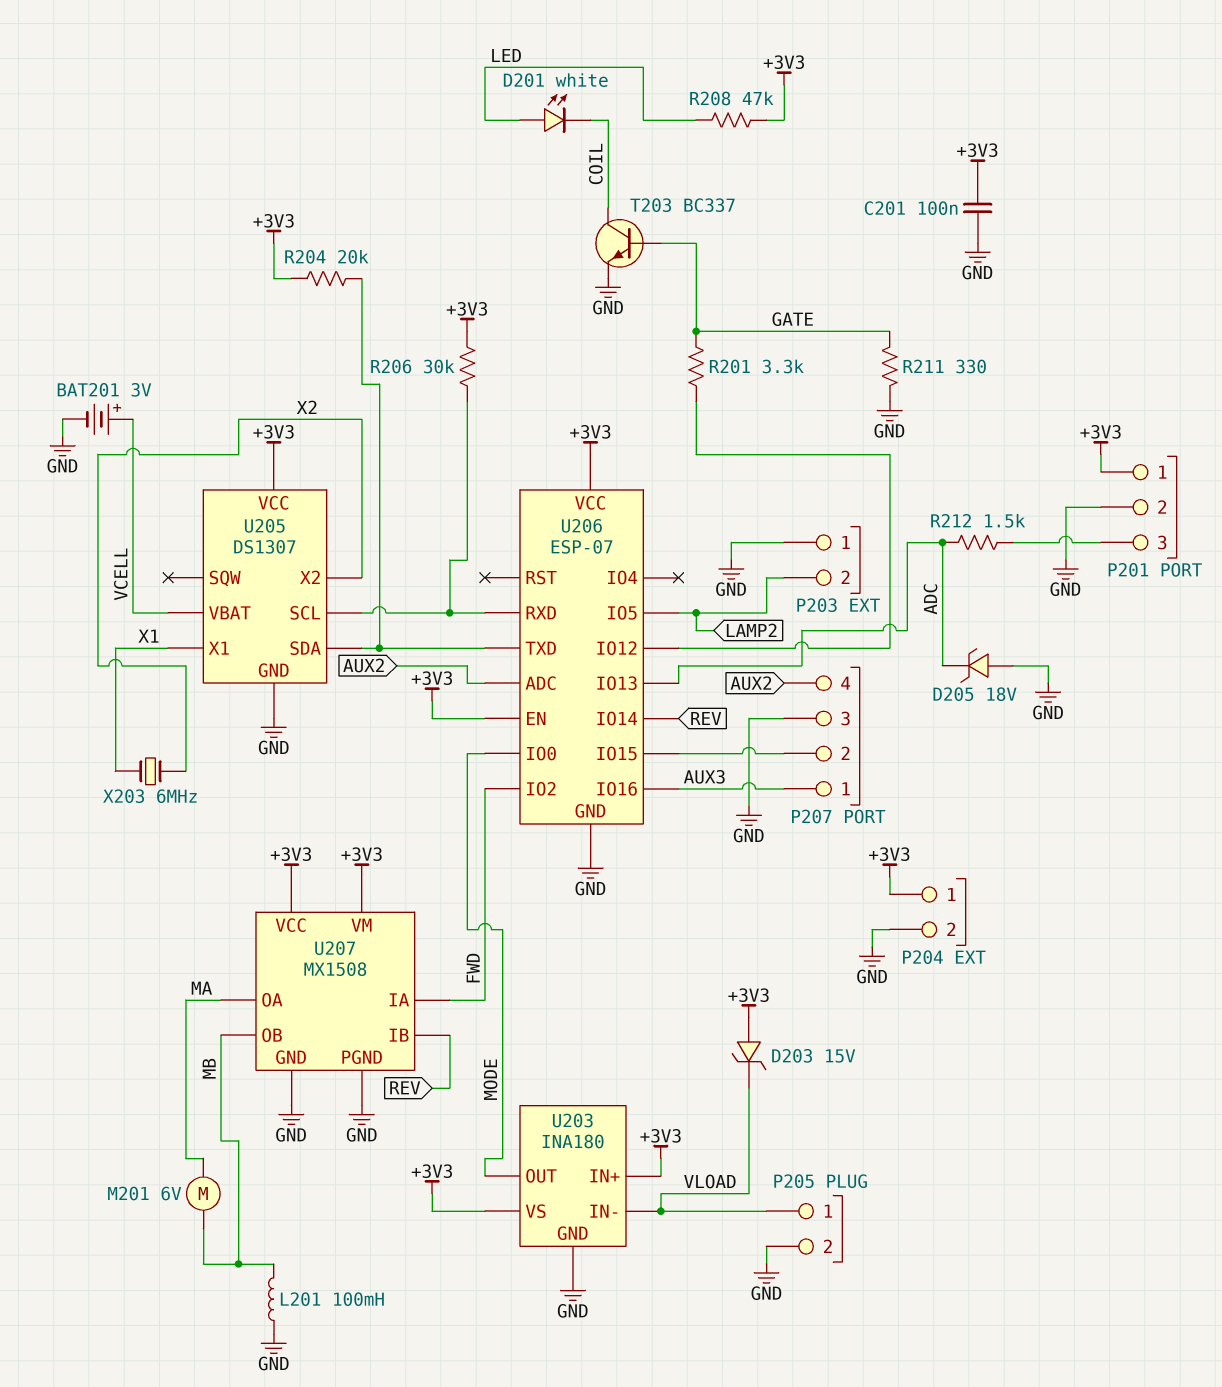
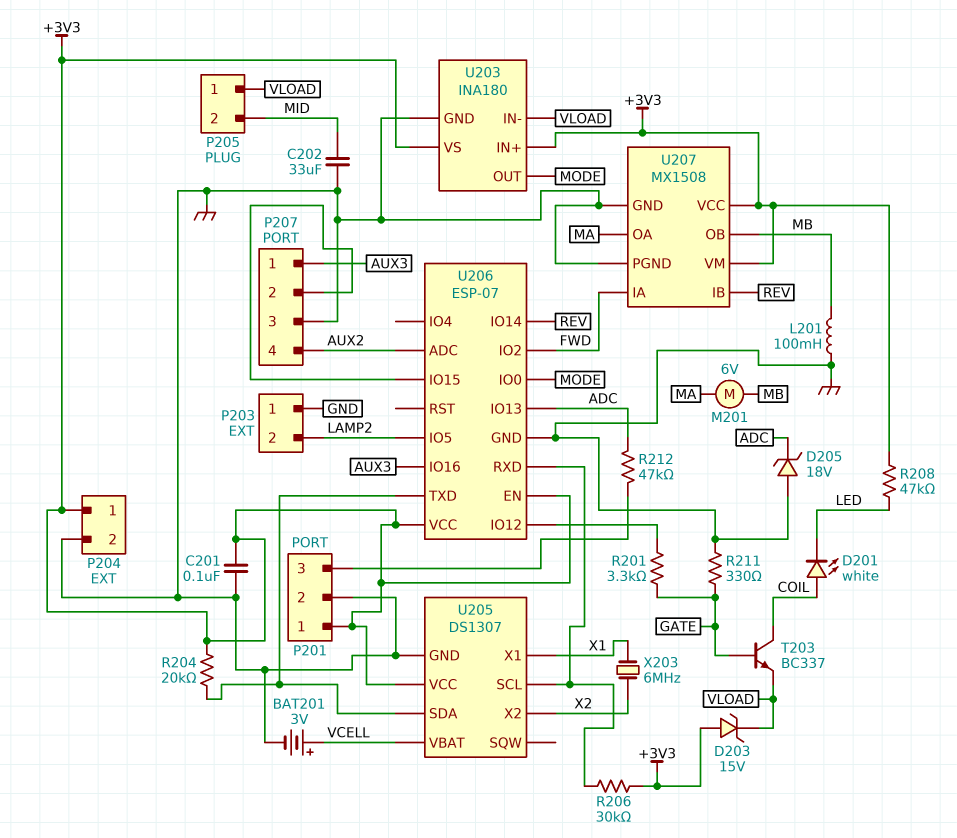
C202: none -> 33uF (GND, MID)
D201: LED white (A LED, K COIL) -> LED white (A COIL, K LED)
P205 pin 2: GND -> MID
R212: 1.5k (ADC, P201/3) -> 47k (ADC, P201/3)
T203: NPN BC337 (B GATE, C COIL, E GND) -> NPN BC337 (B GATE, C COIL, E VLOAD)

